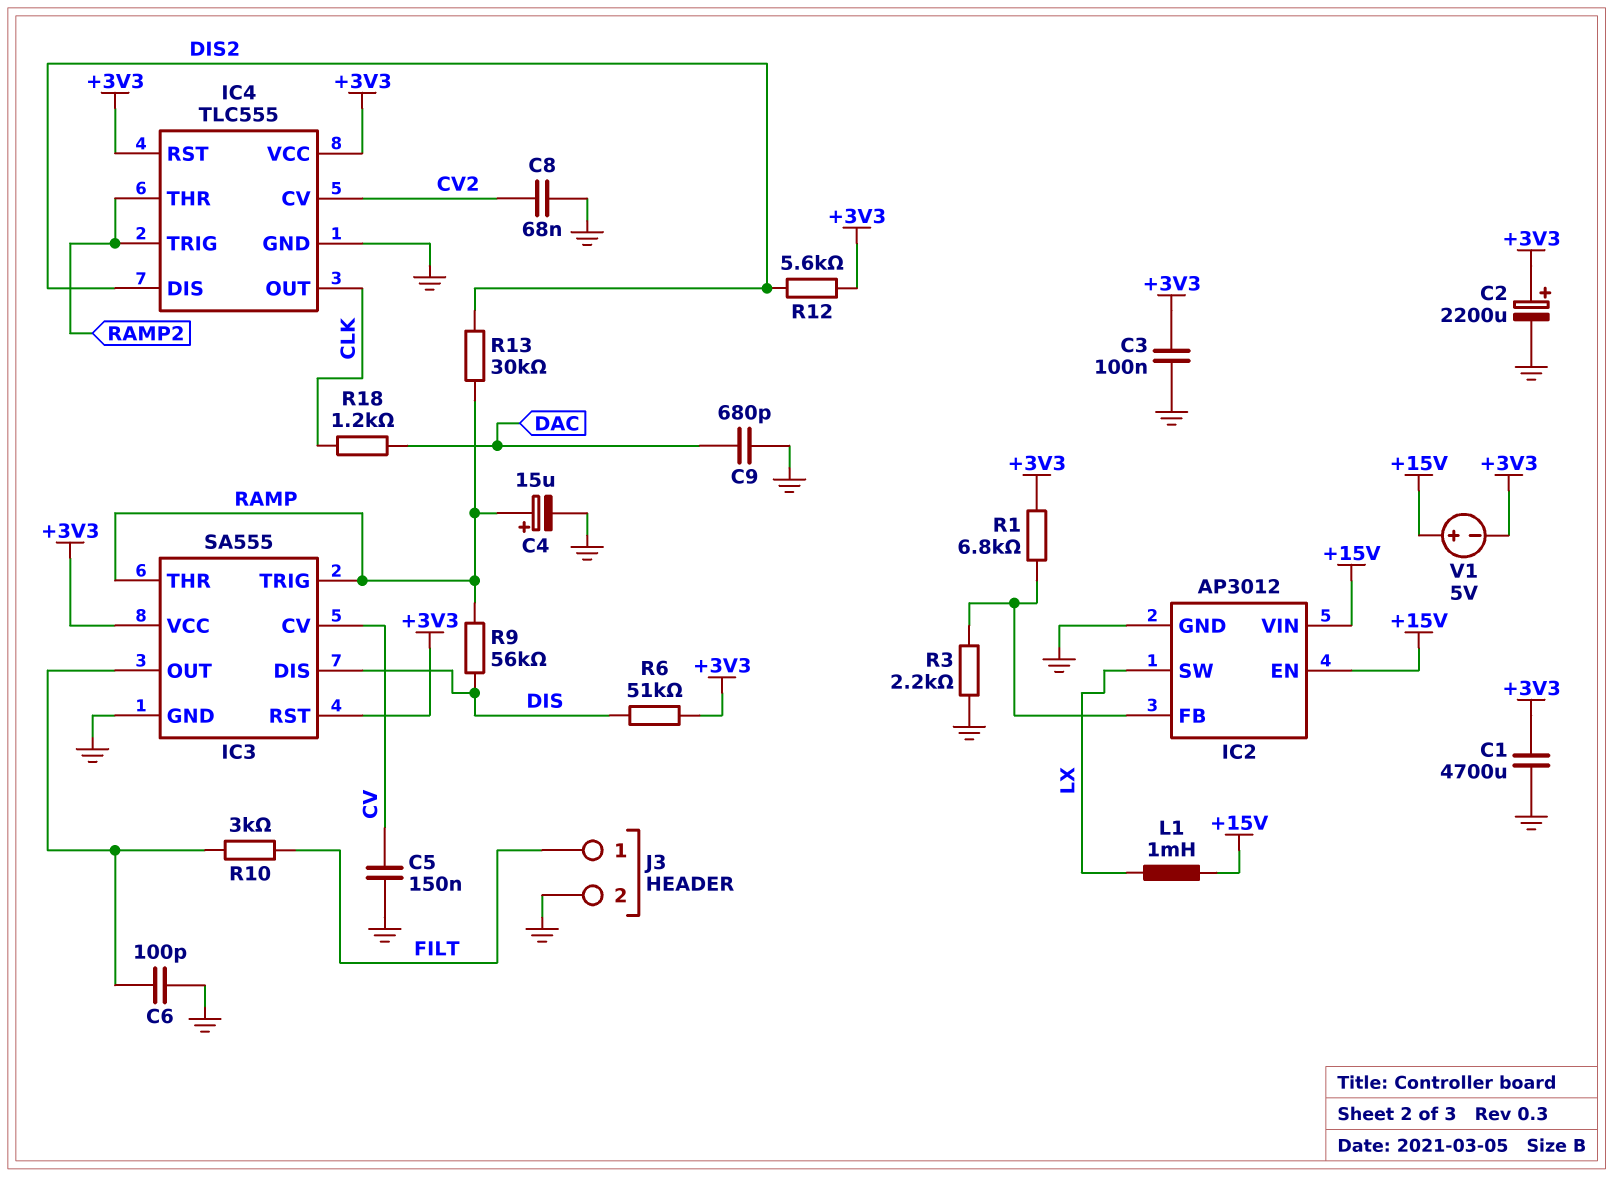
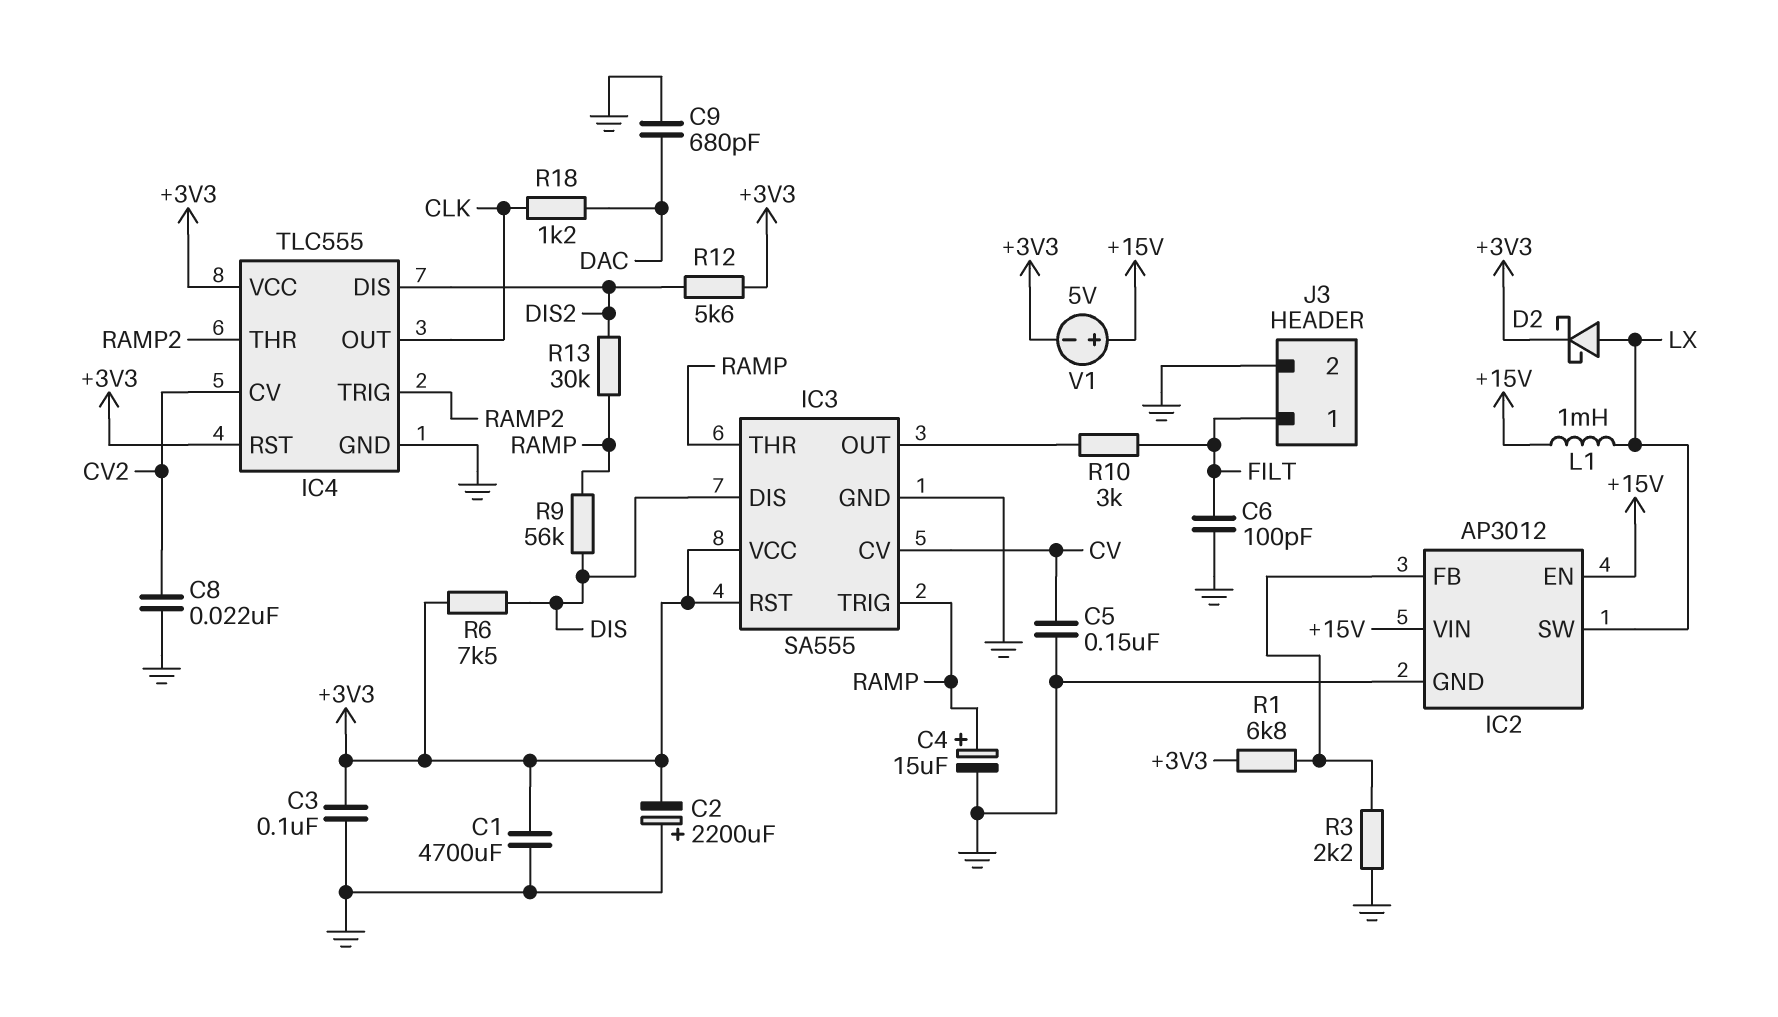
C2: 2200uF (plus +3V3, minus GND) -> 2200uF (plus GND, minus +3V3)
C6: 100pF (GND, IC3/OUT) -> 100pF (FILT, GND)
C8: 68nF (CV2, GND) -> 22nF (CV2, GND)
D2: none -> schottky (A LX, K +3V3)
R6: 51k (+3V3, DIS) -> 7.5k (+3V3, DIS)

